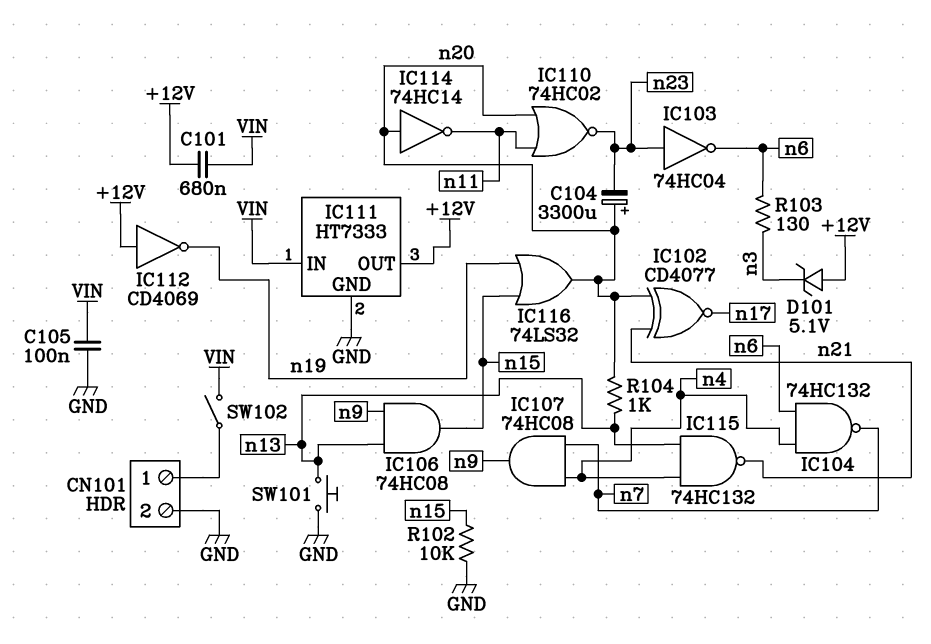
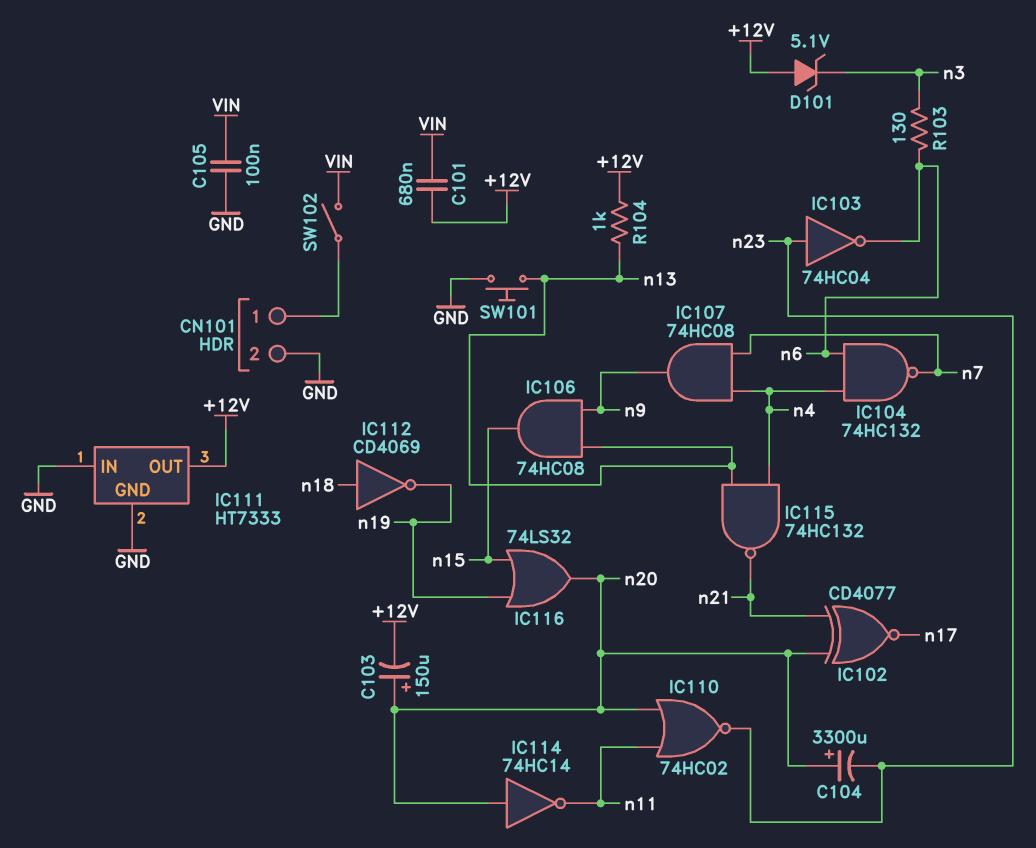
C103: none -> 150uF (plus n20, minus +12V)
IC111 pin IN: VIN -> GND
IC112: NOT CD4069 (in +12V, out n19) -> NOT CD4069 (in n18, out n19)
R102: 10k (GND, n15) -> none
R104: 1k (n13, n20) -> 1k (+12V, n13)

